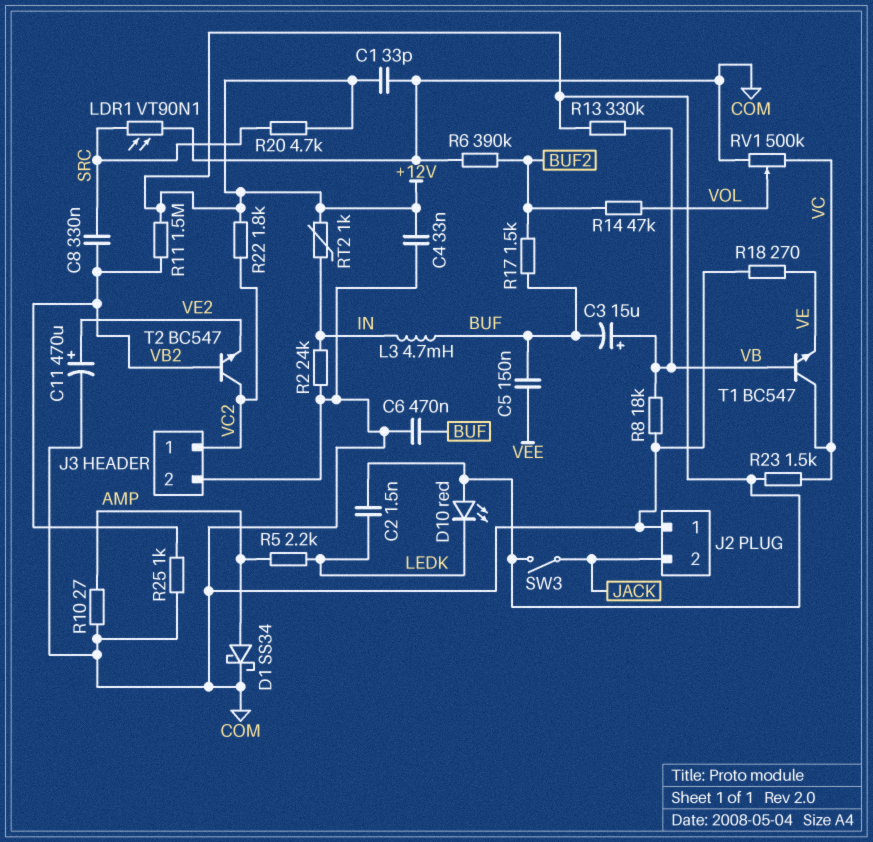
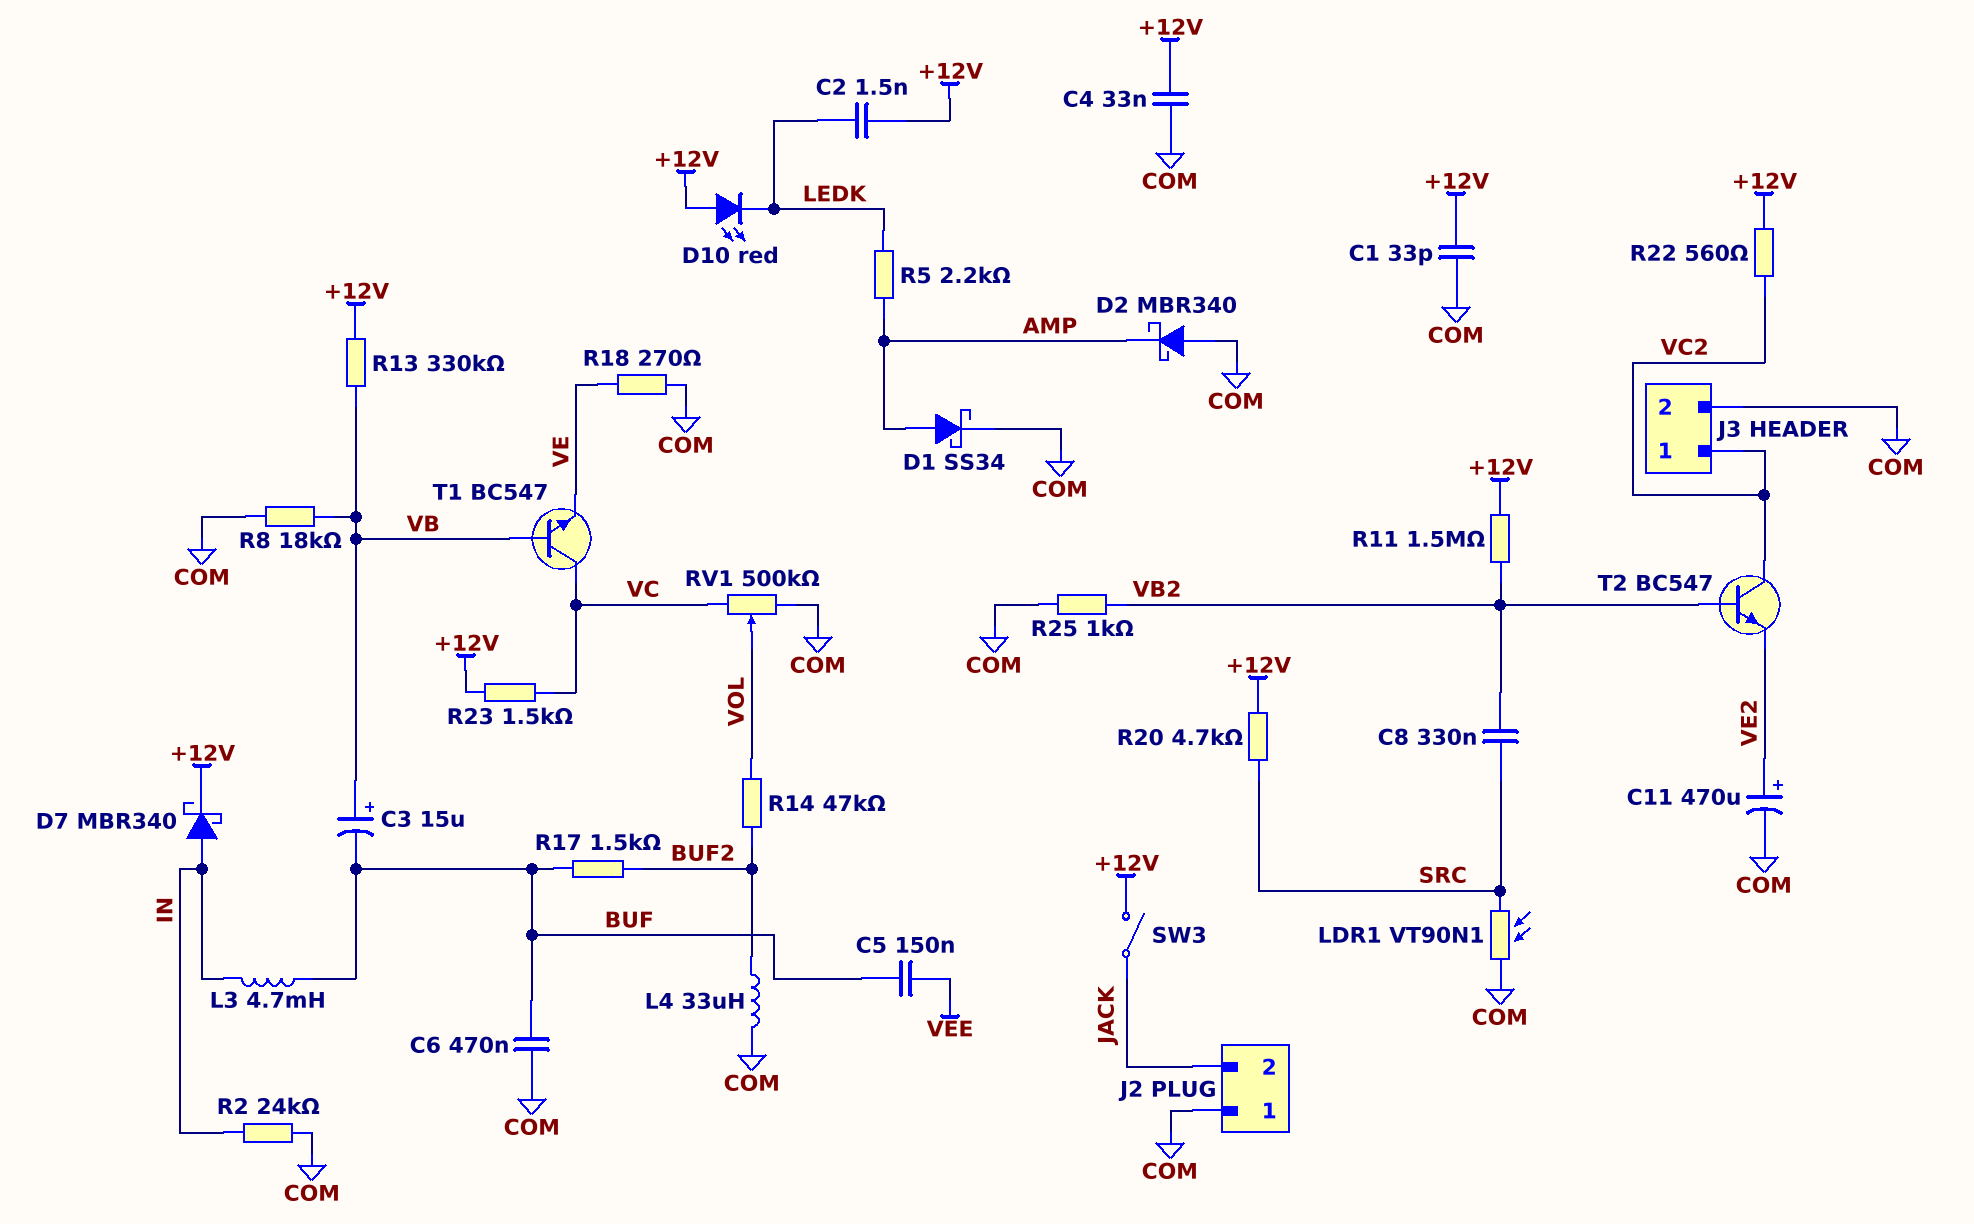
D2: none -> schottky MBR340 (A COM, K AMP)
D7: none -> schottky MBR340 (A IN, K +12V)
L4: none -> 33uH (BUF2, COM)
R6: 390k (BUF2, COM) -> none
R10: 27 (AMP, COM) -> none
R22: 1.8k (+12V, VC2) -> 560 (+12V, VC2)
RT2: 1k (+12V, IN) -> none

